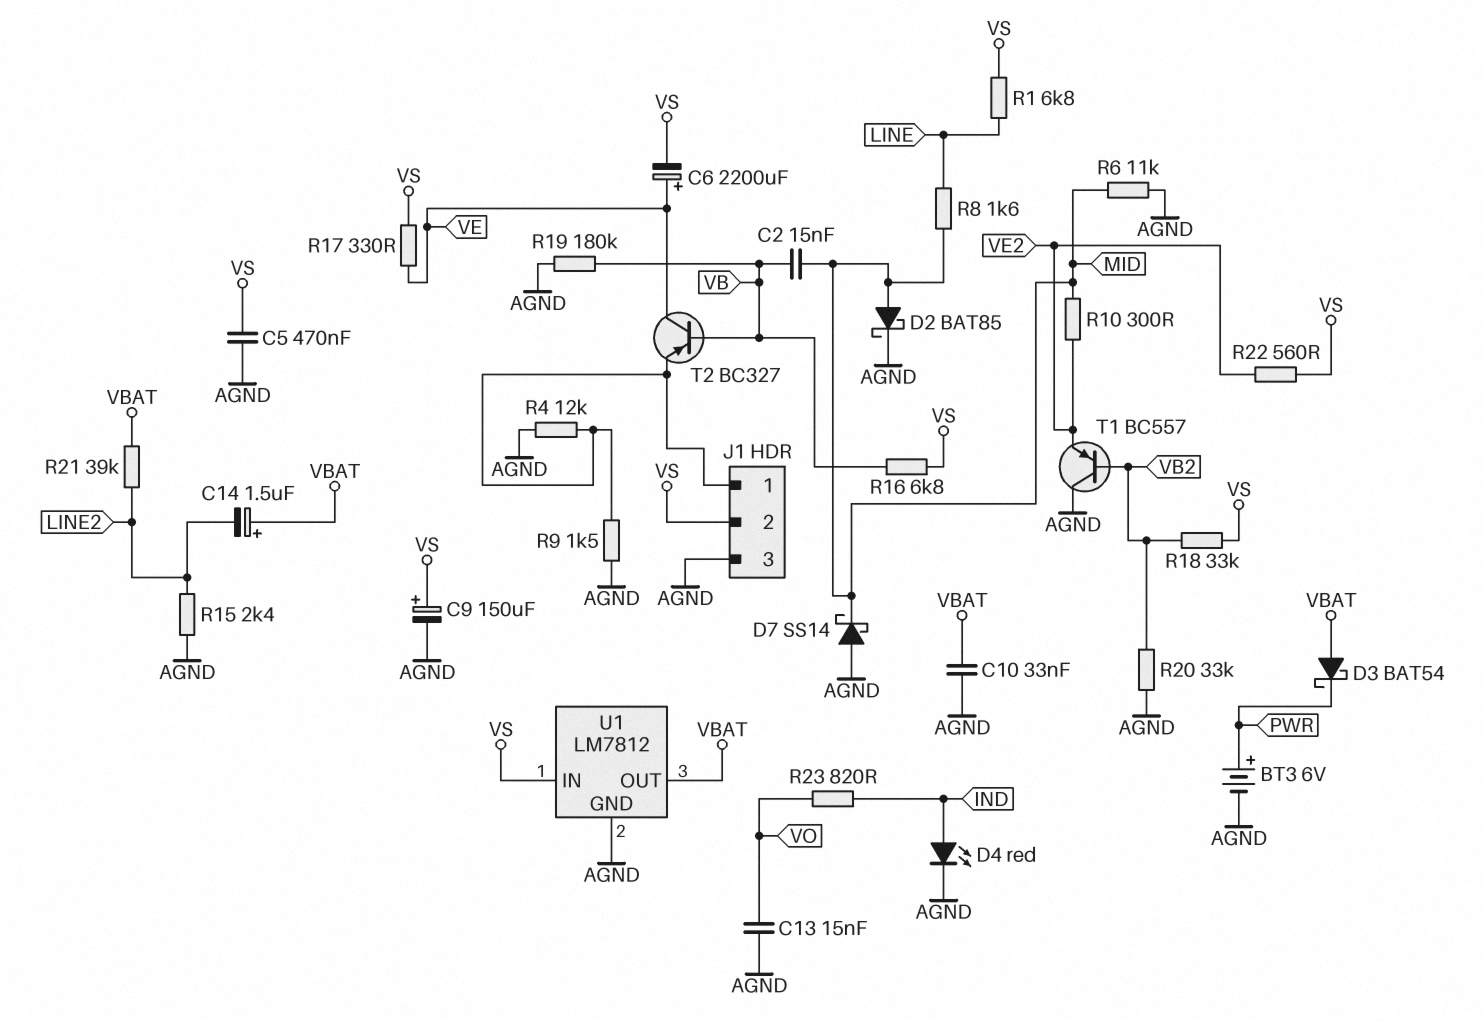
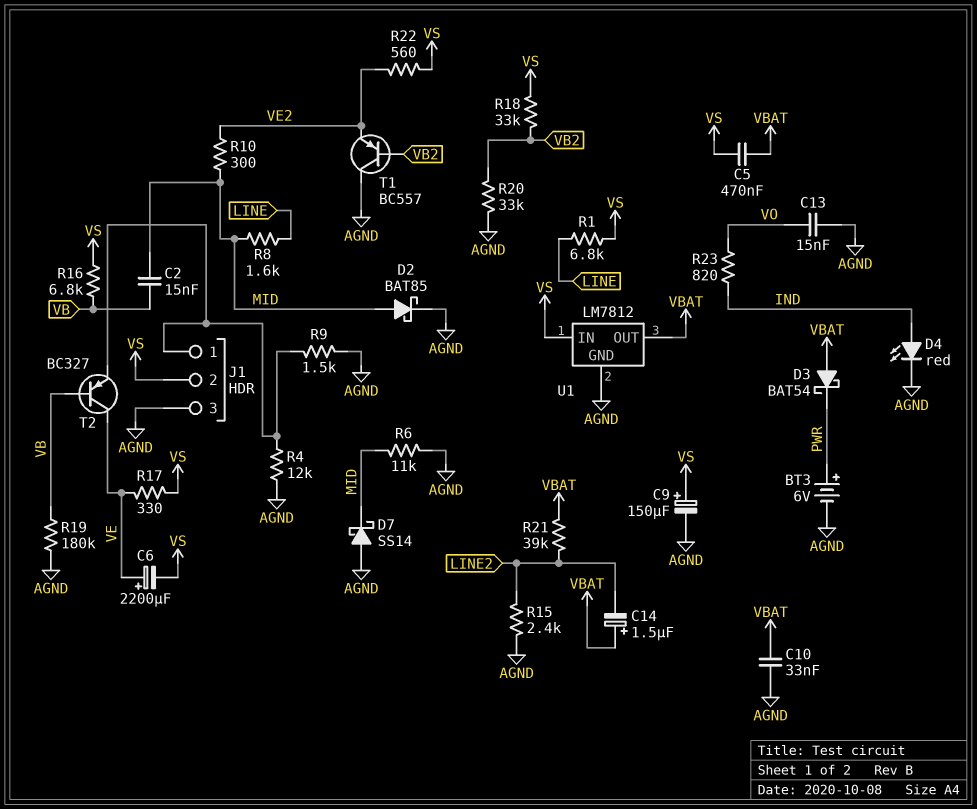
C5: 470nF (AGND, VS) -> 470nF (VBAT, VS)

